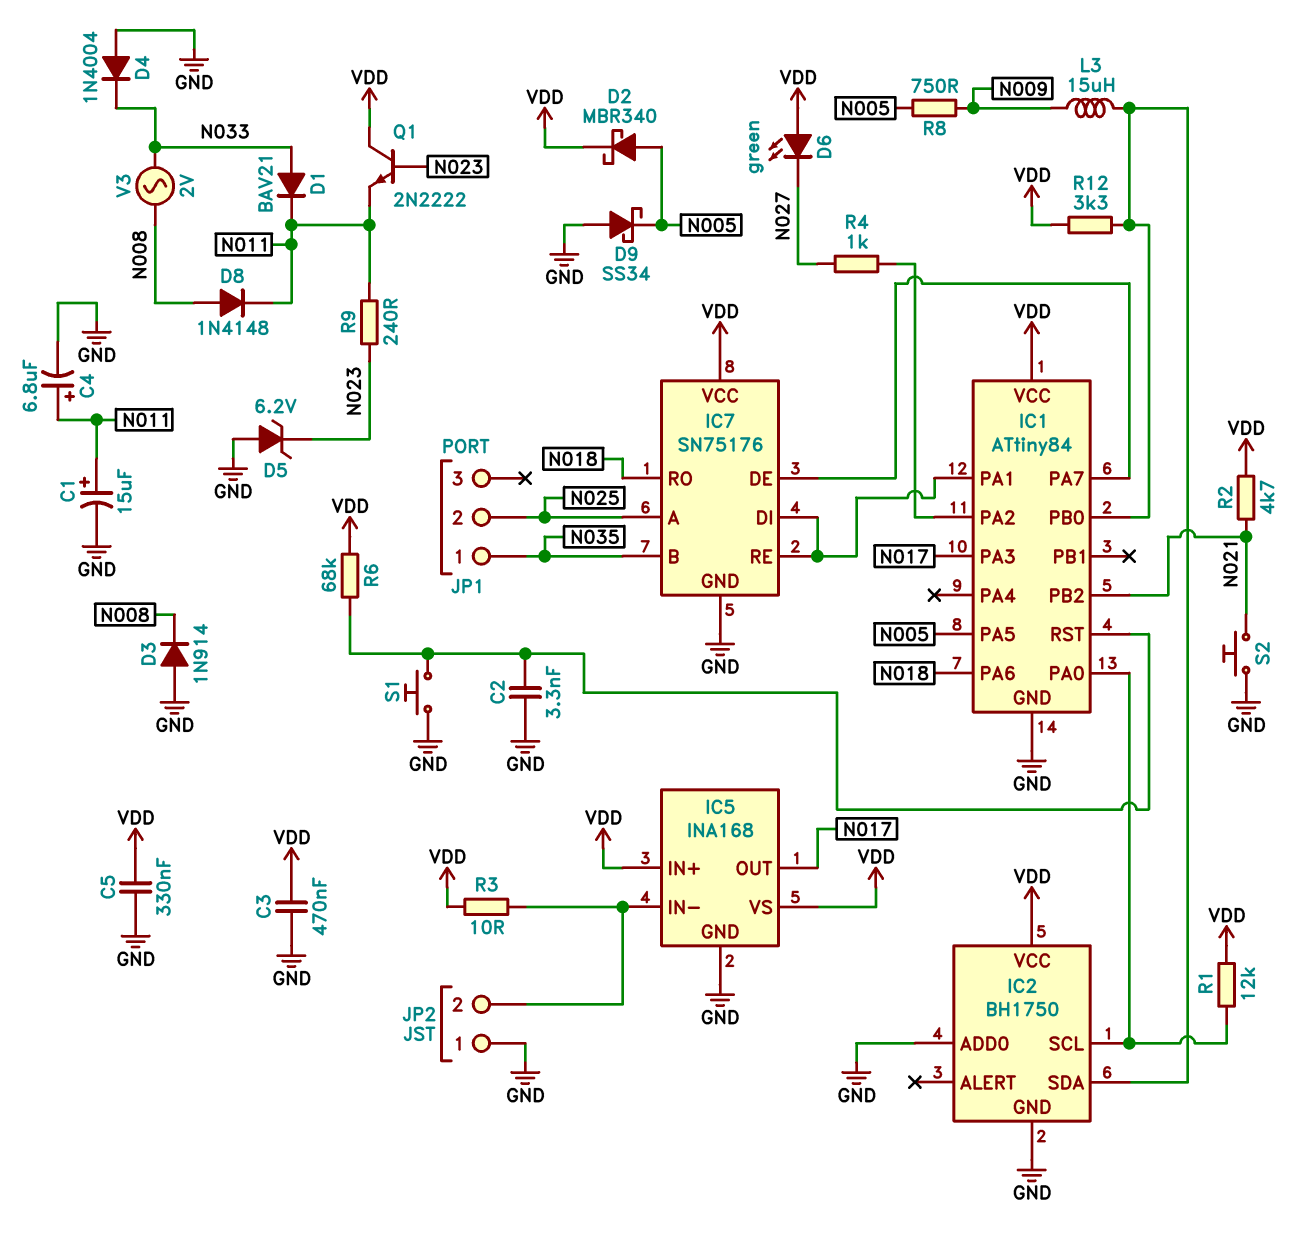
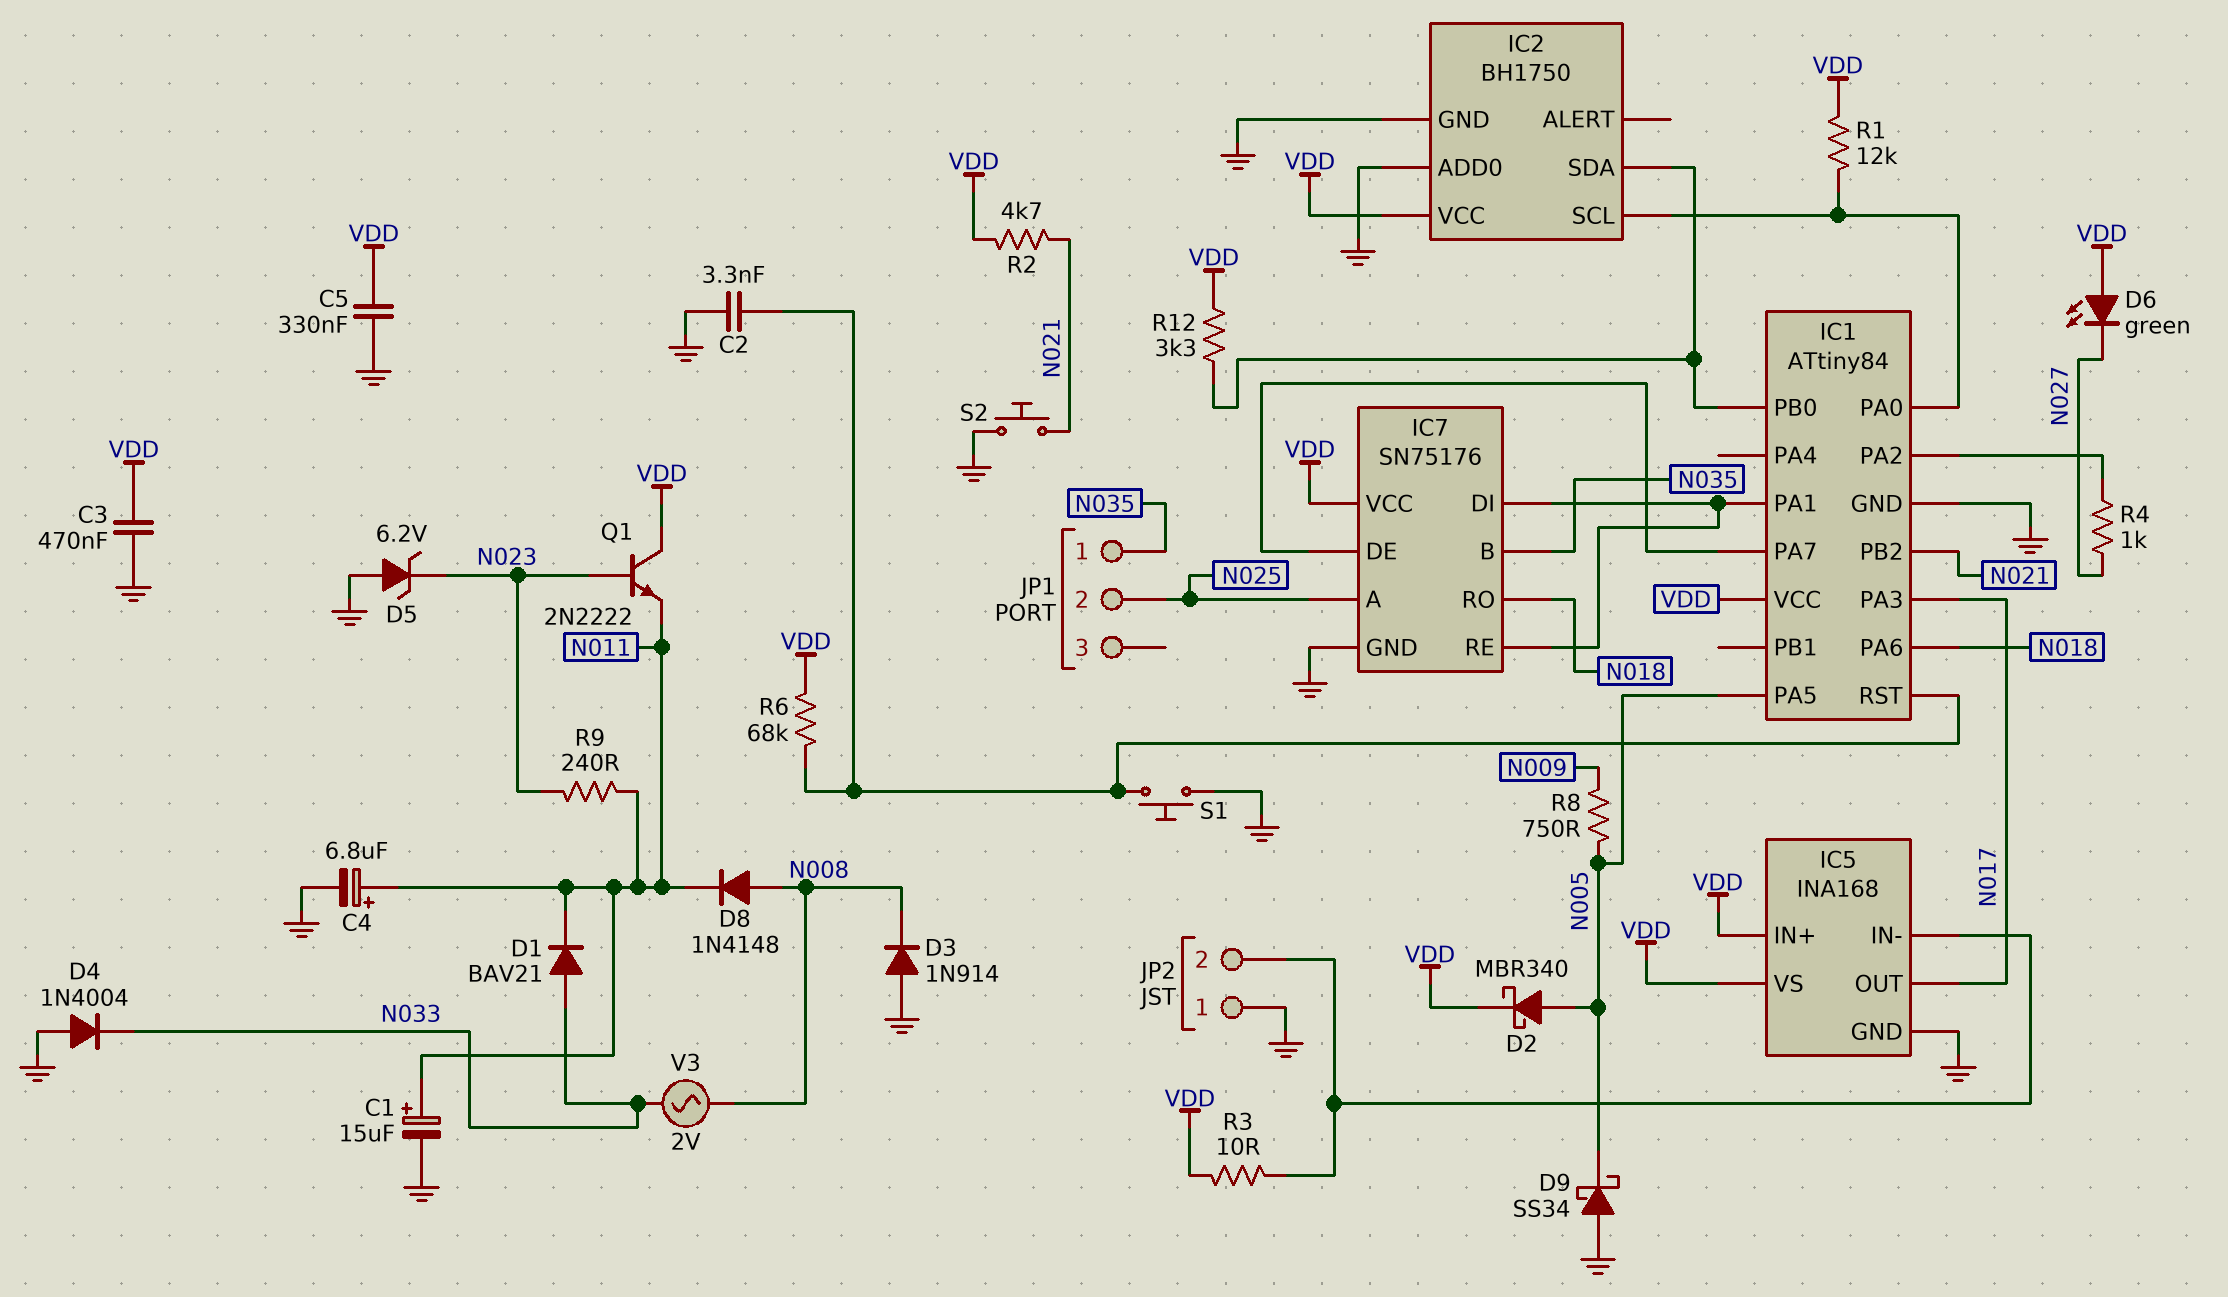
L3: 15uH (IC1/PB0, N009) -> none

